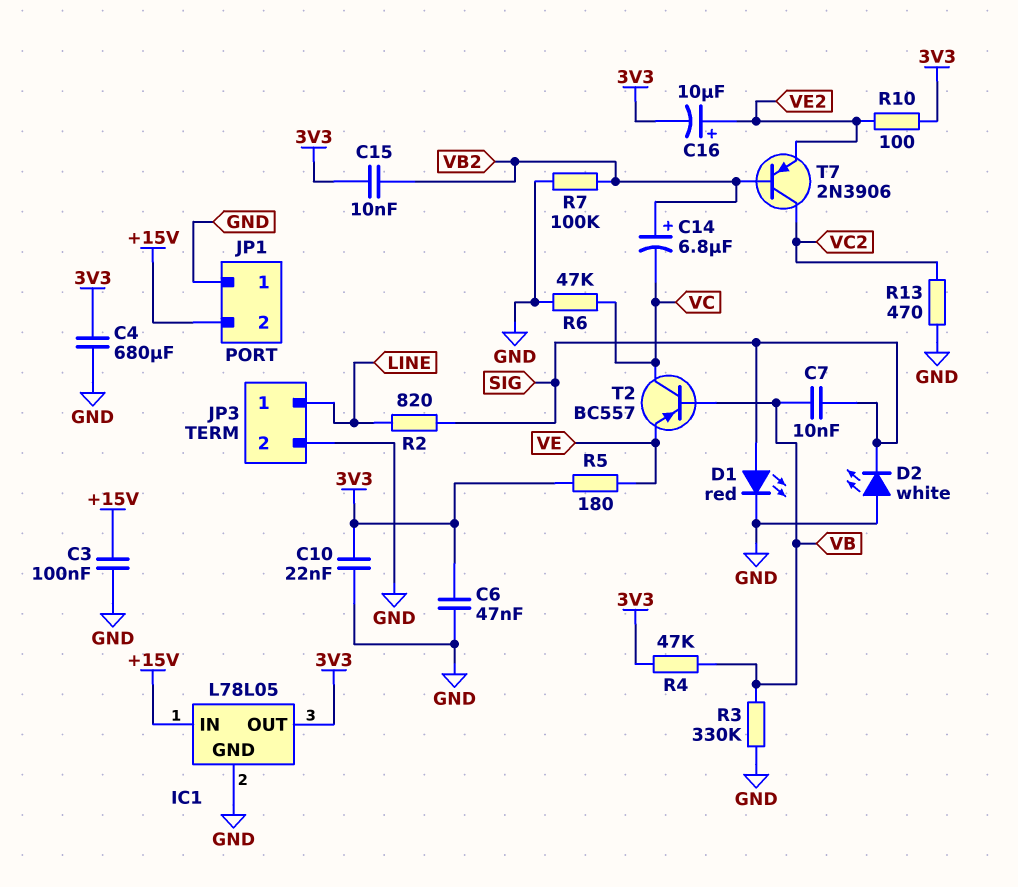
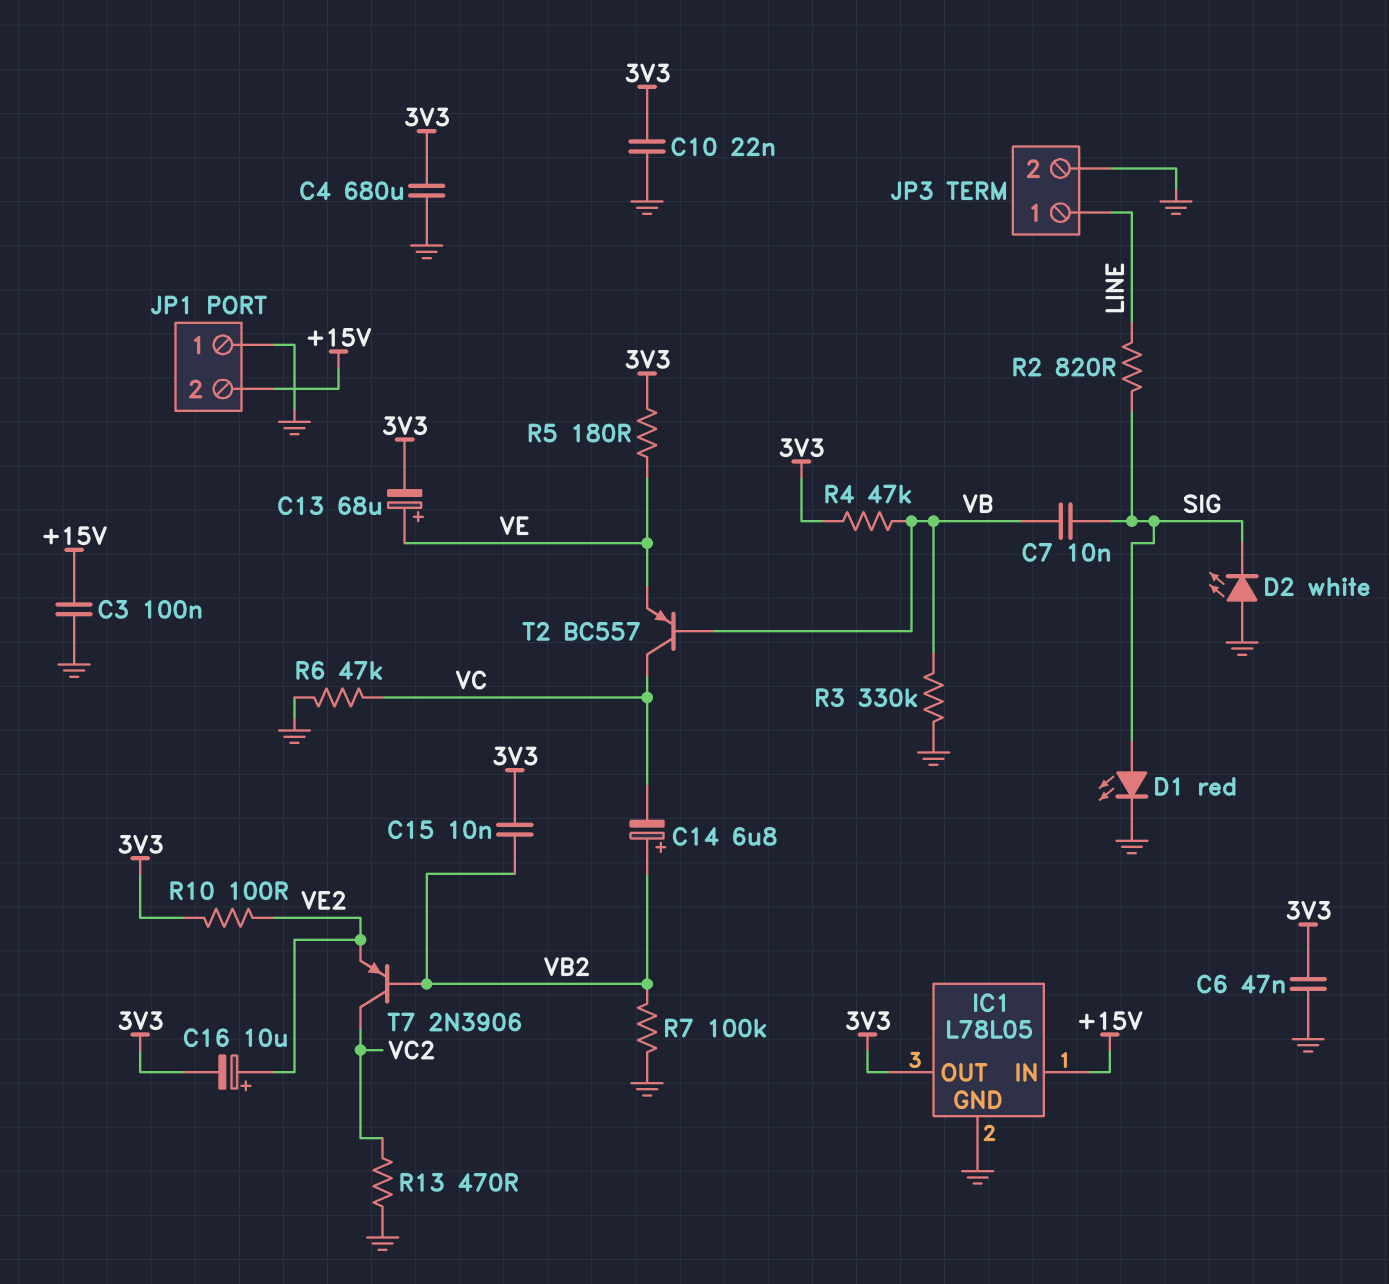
C13: none -> 68uF (plus VE, minus 3V3)

